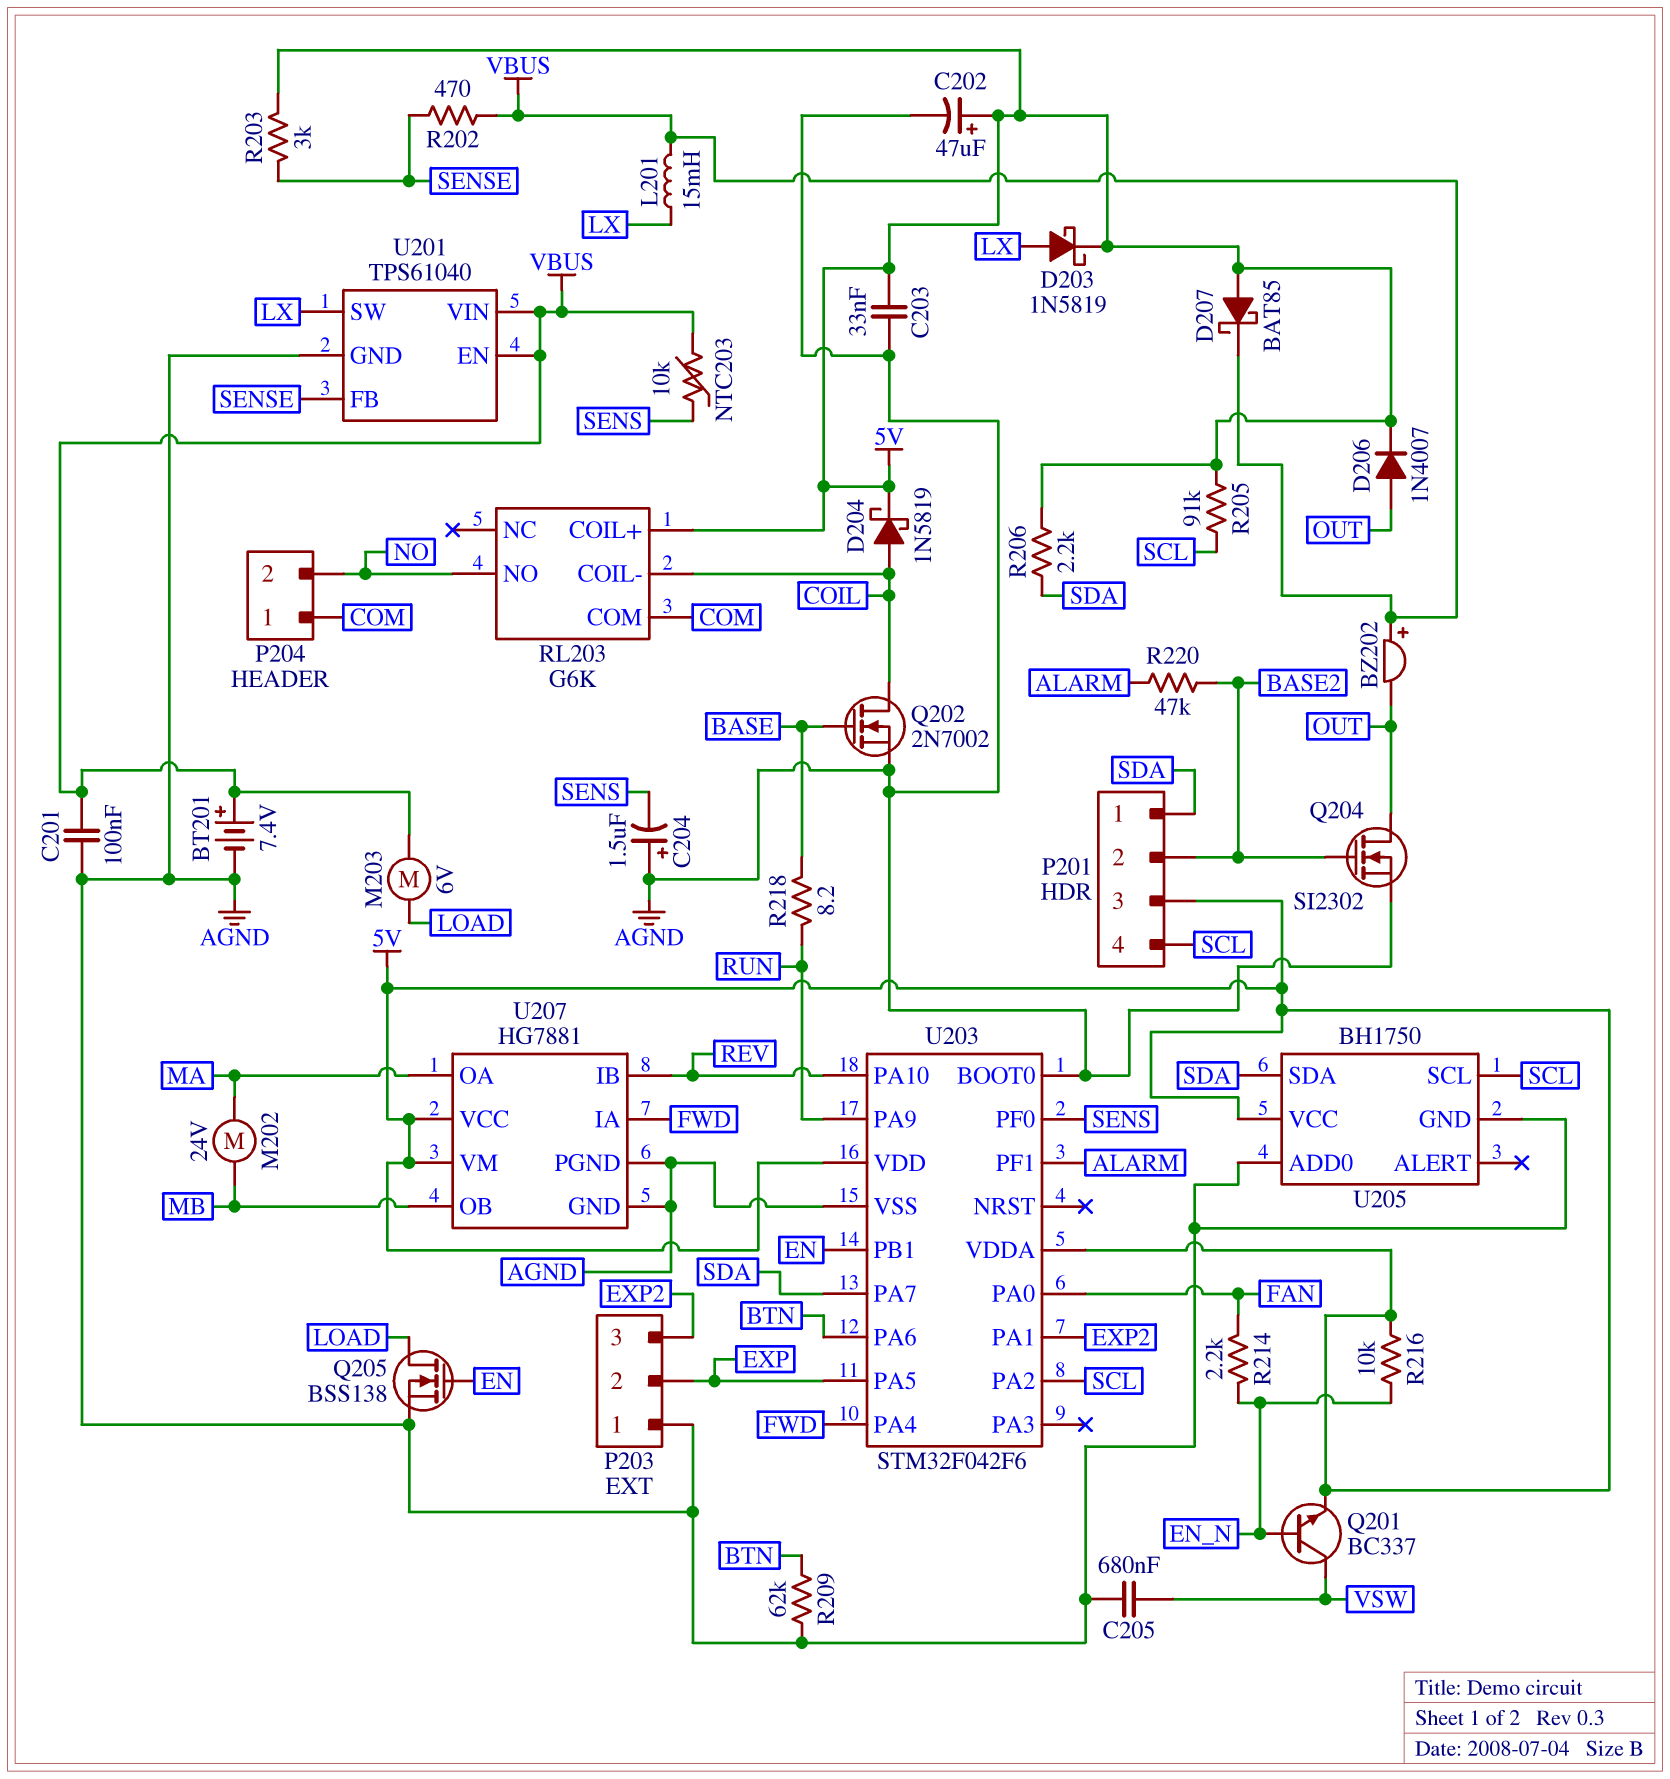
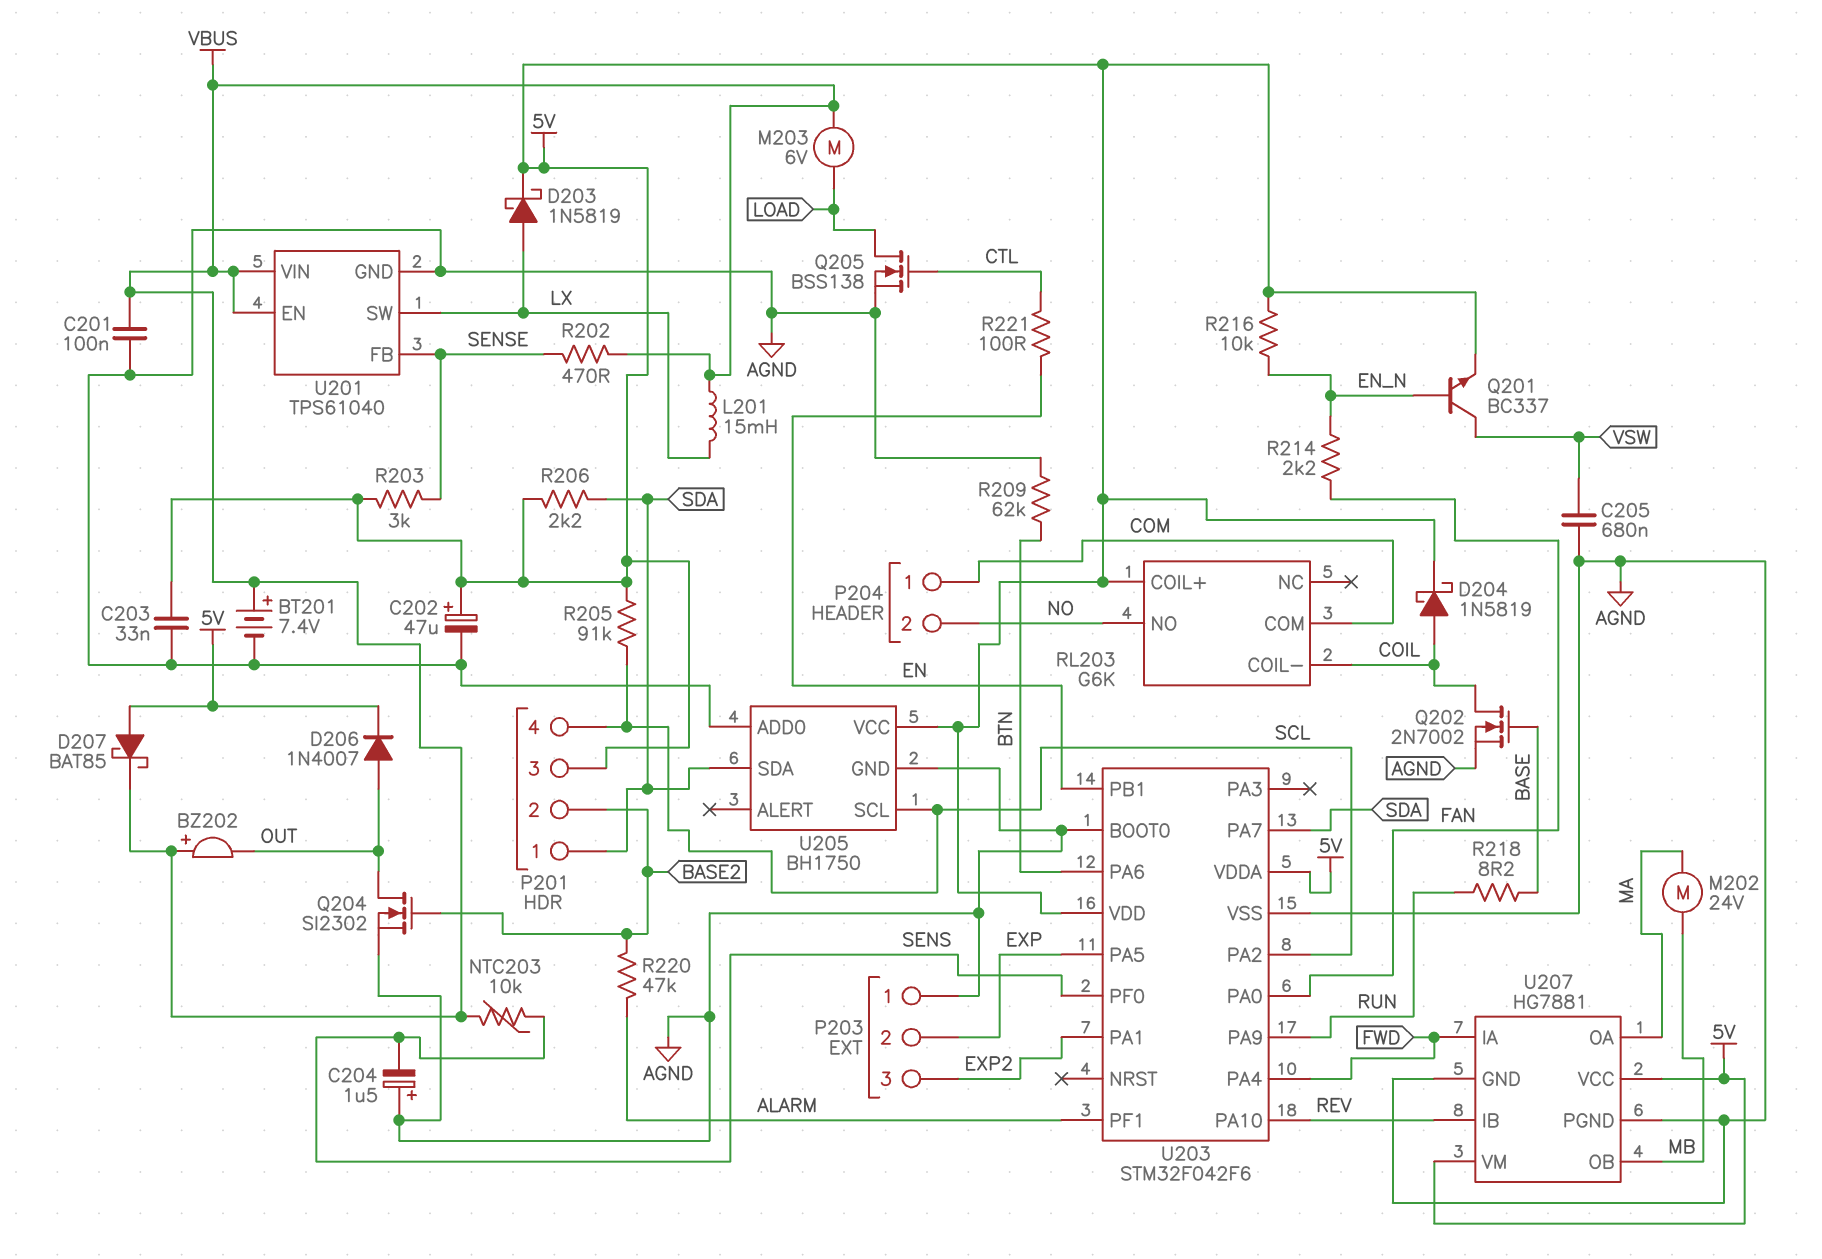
Q205: NMOS BSS138 (G EN, D LOAD, S AGND) -> NMOS BSS138 (G CTL, D LOAD, S AGND)
R221: none -> 100 (CTL, EN)

